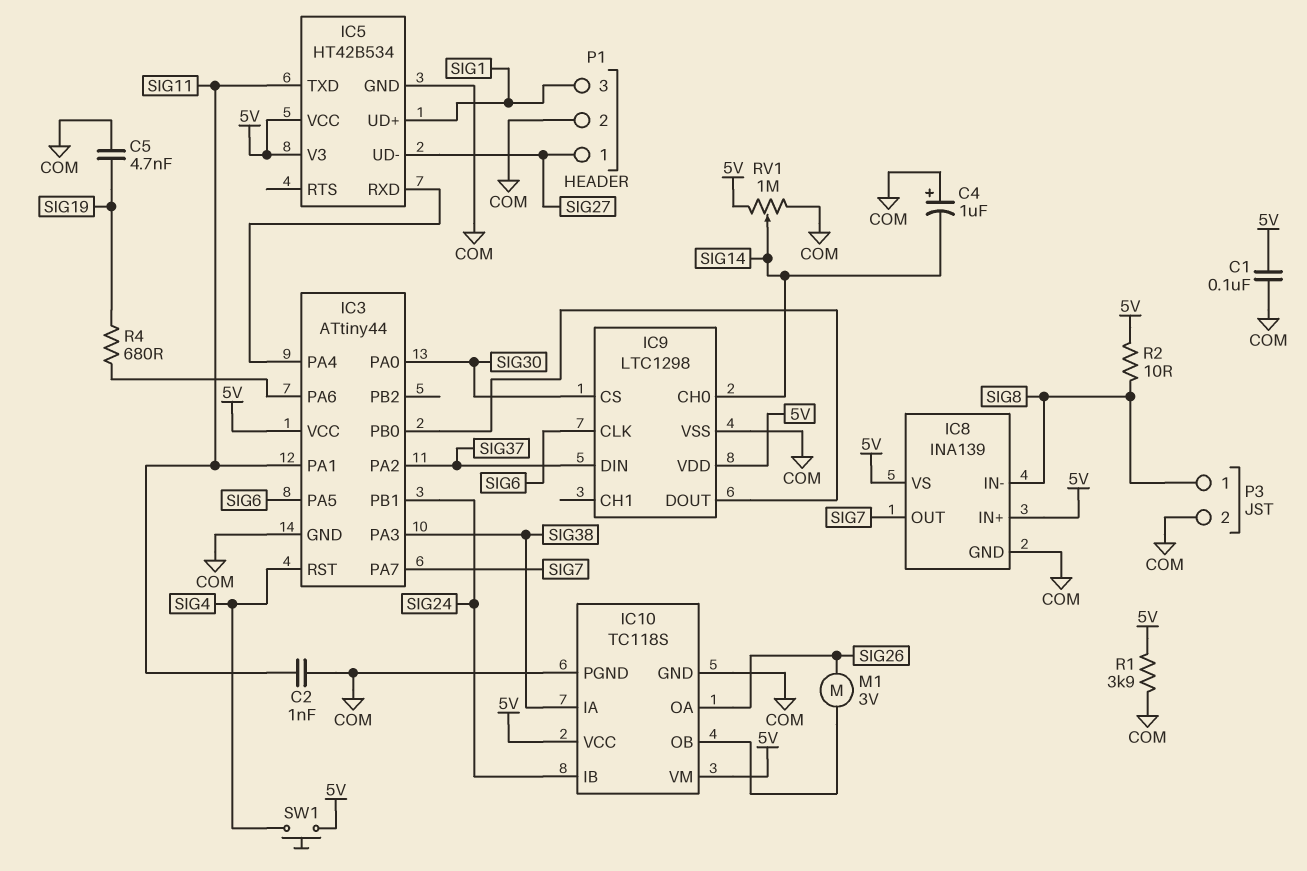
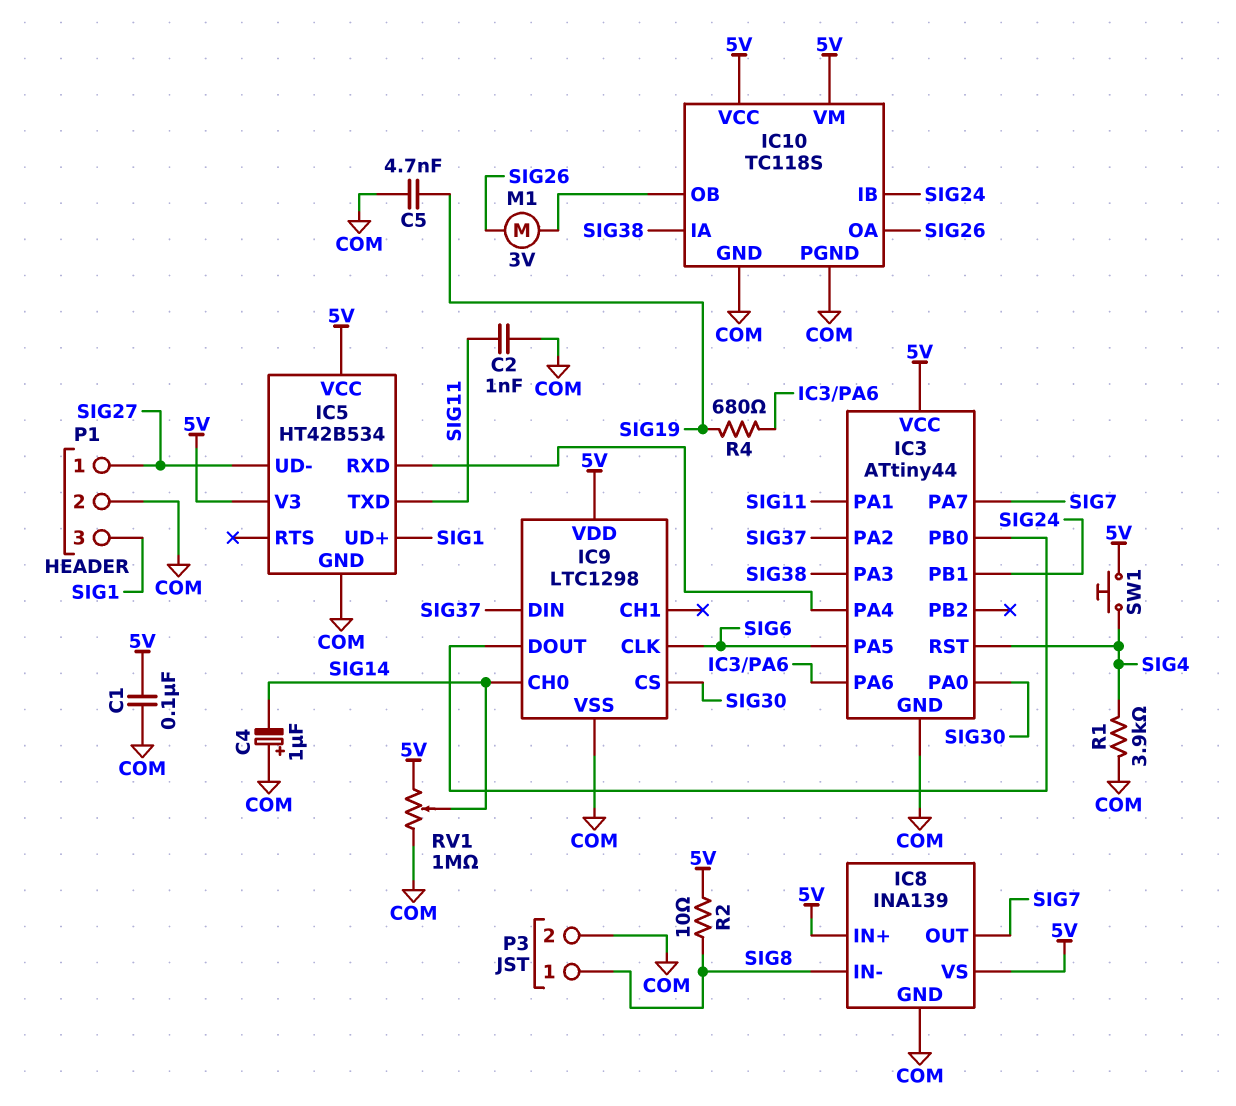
R1: 3.9k (5V, COM) -> 3.9k (COM, SIG4)

